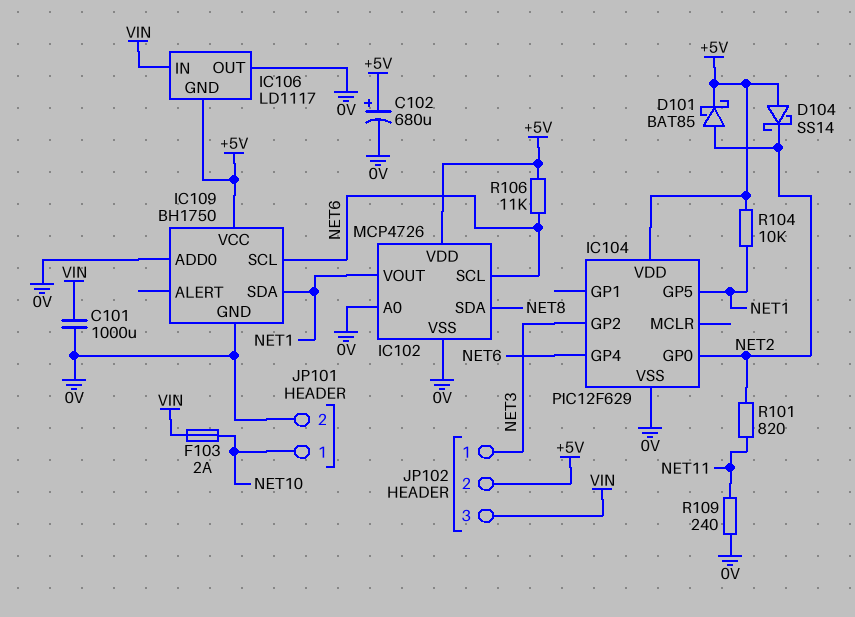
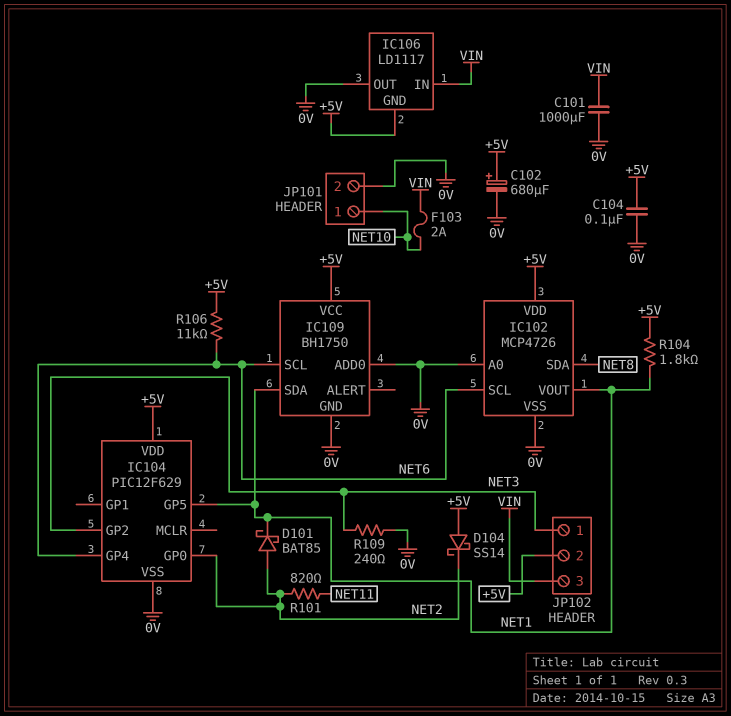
C104: none -> 100nF (+5V, 0V)
D101: schottky BAT85 (A NET2, K +5V) -> schottky BAT85 (A NET2, K NET1)
R104: 10k (+5V, NET1) -> 1.8k (+5V, NET1)
R109: 240 (0V, NET11) -> 240 (0V, NET3)

